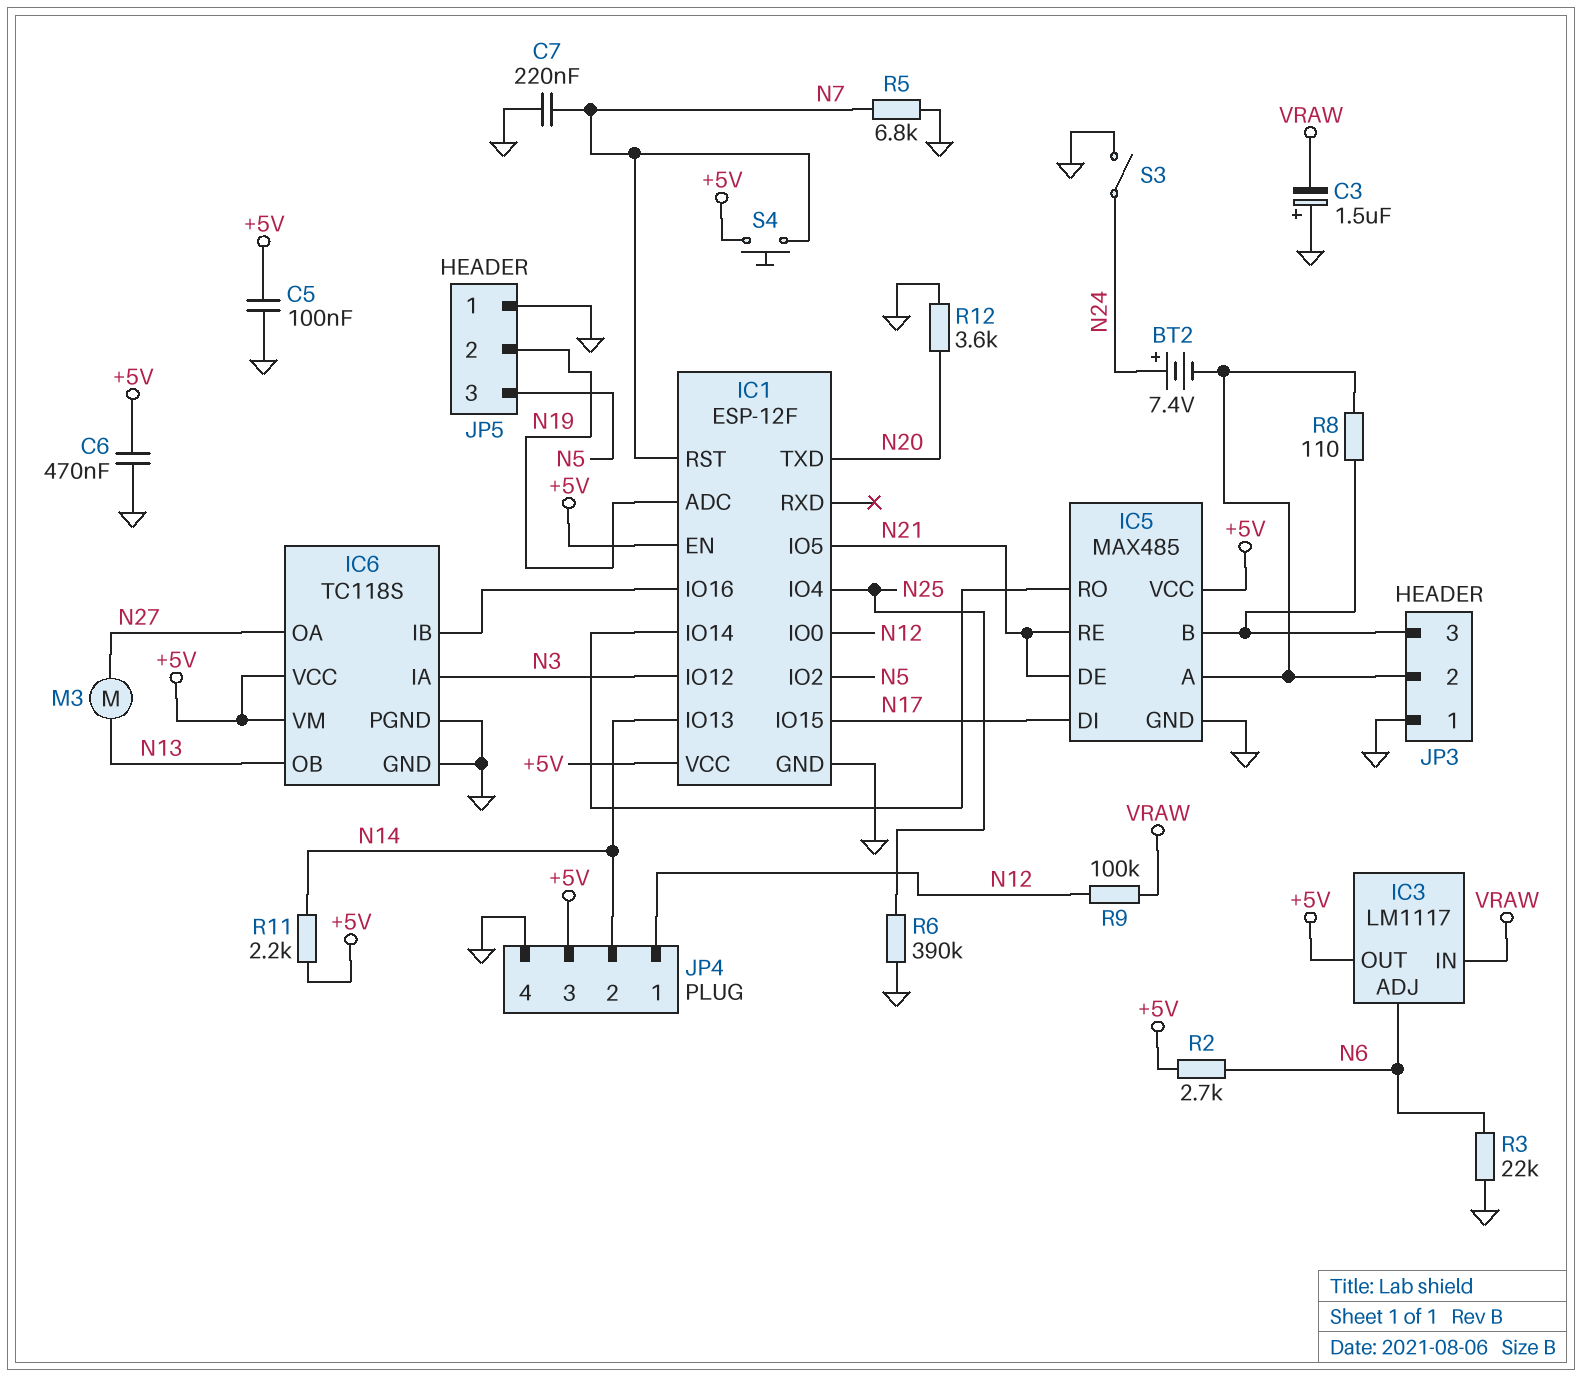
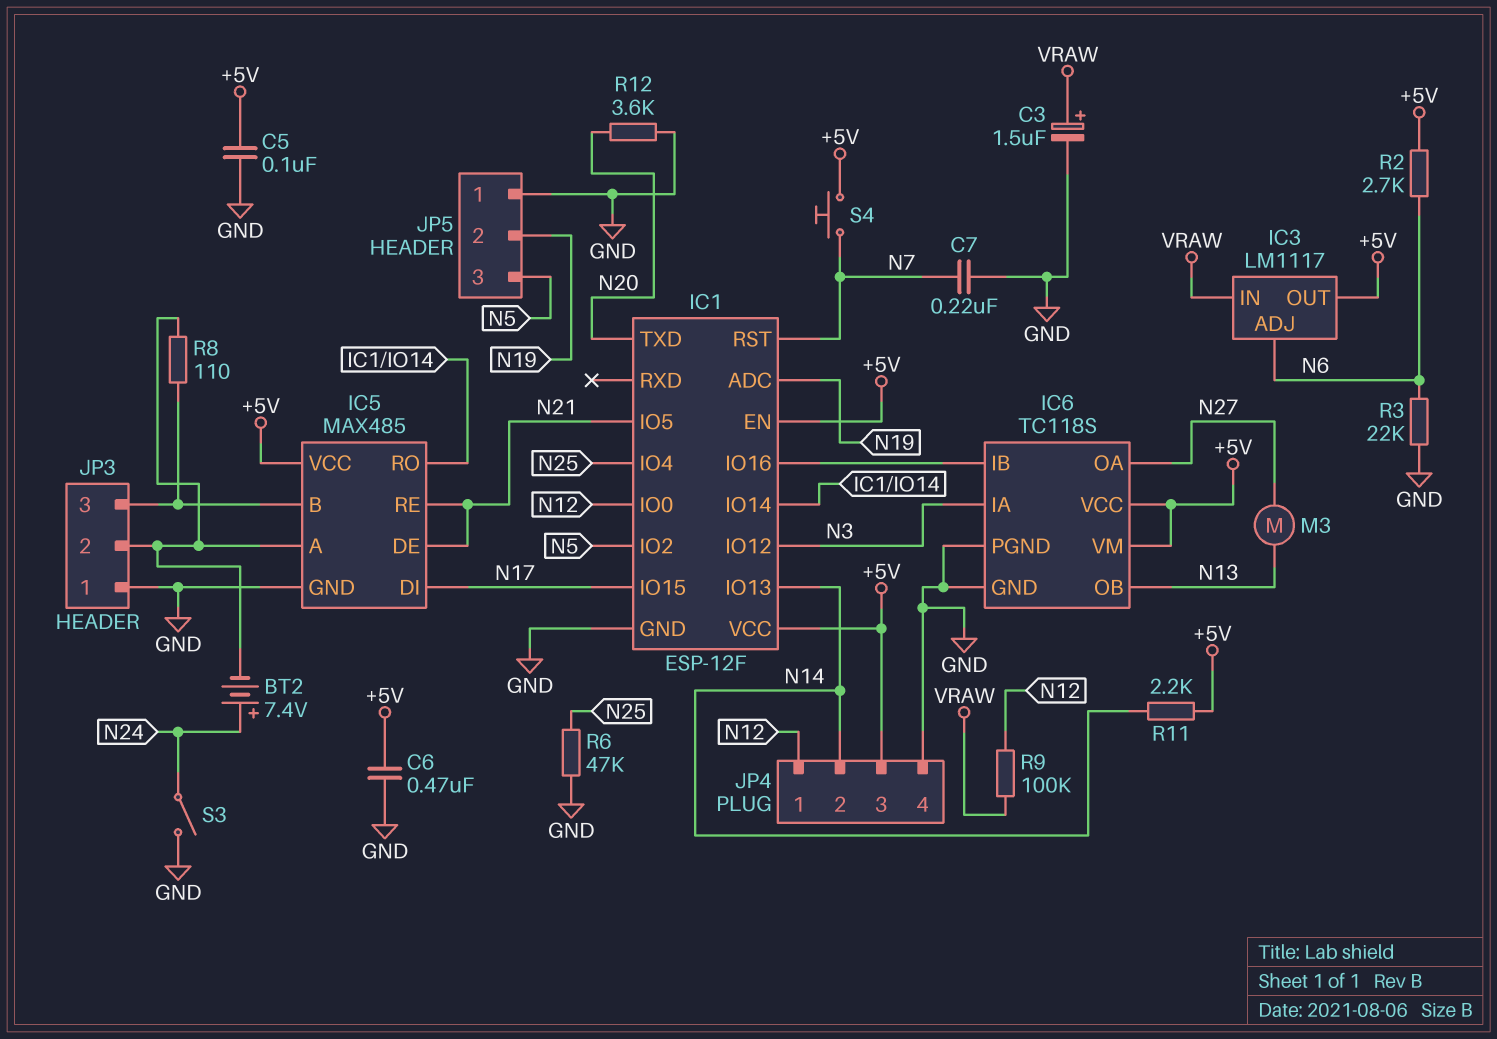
C3: 1.5uF (plus GND, minus VRAW) -> 1.5uF (plus VRAW, minus GND)
R5: 6.8k (GND, N7) -> none
R6: 390k (GND, N25) -> 47k (GND, N25)

